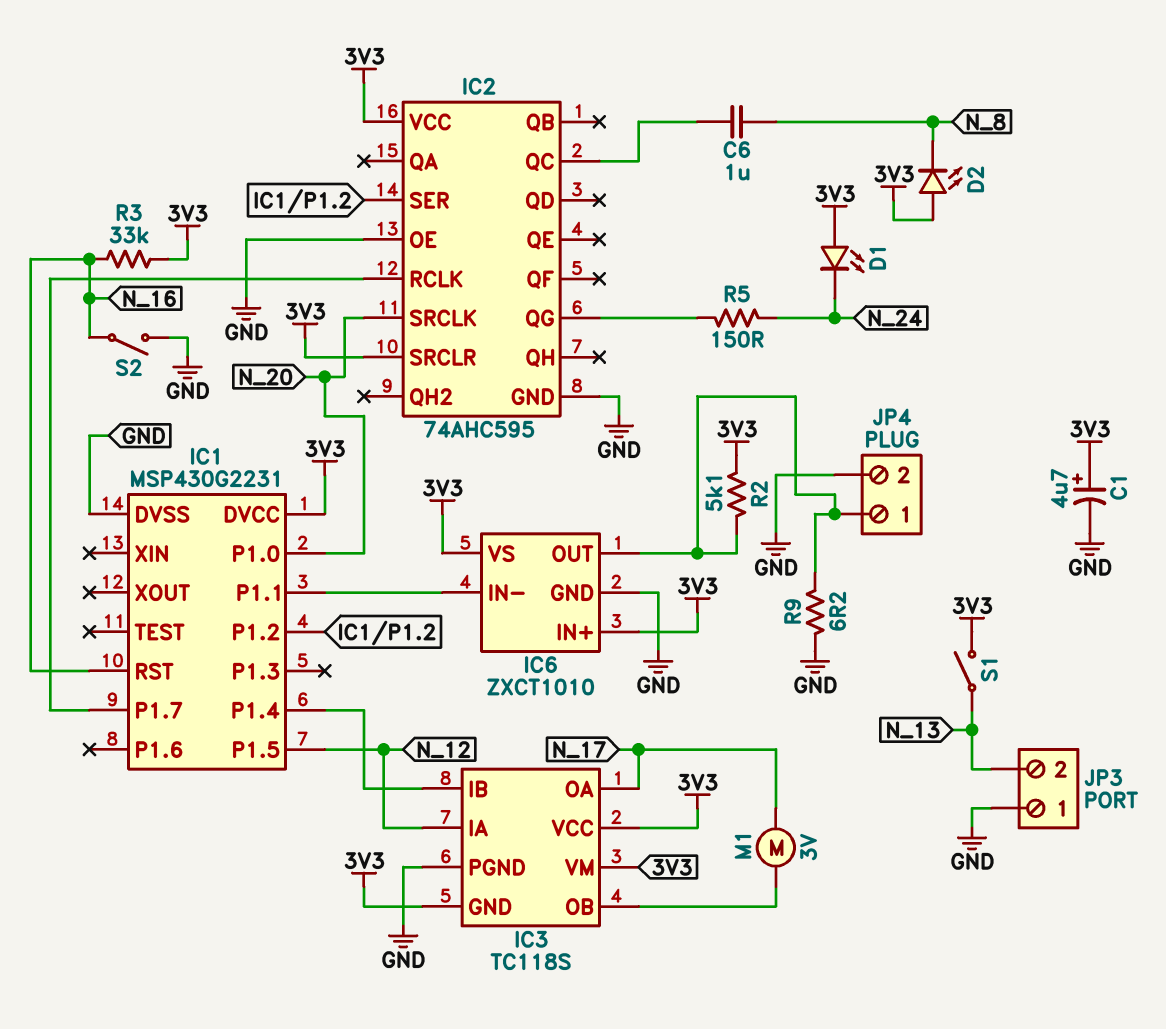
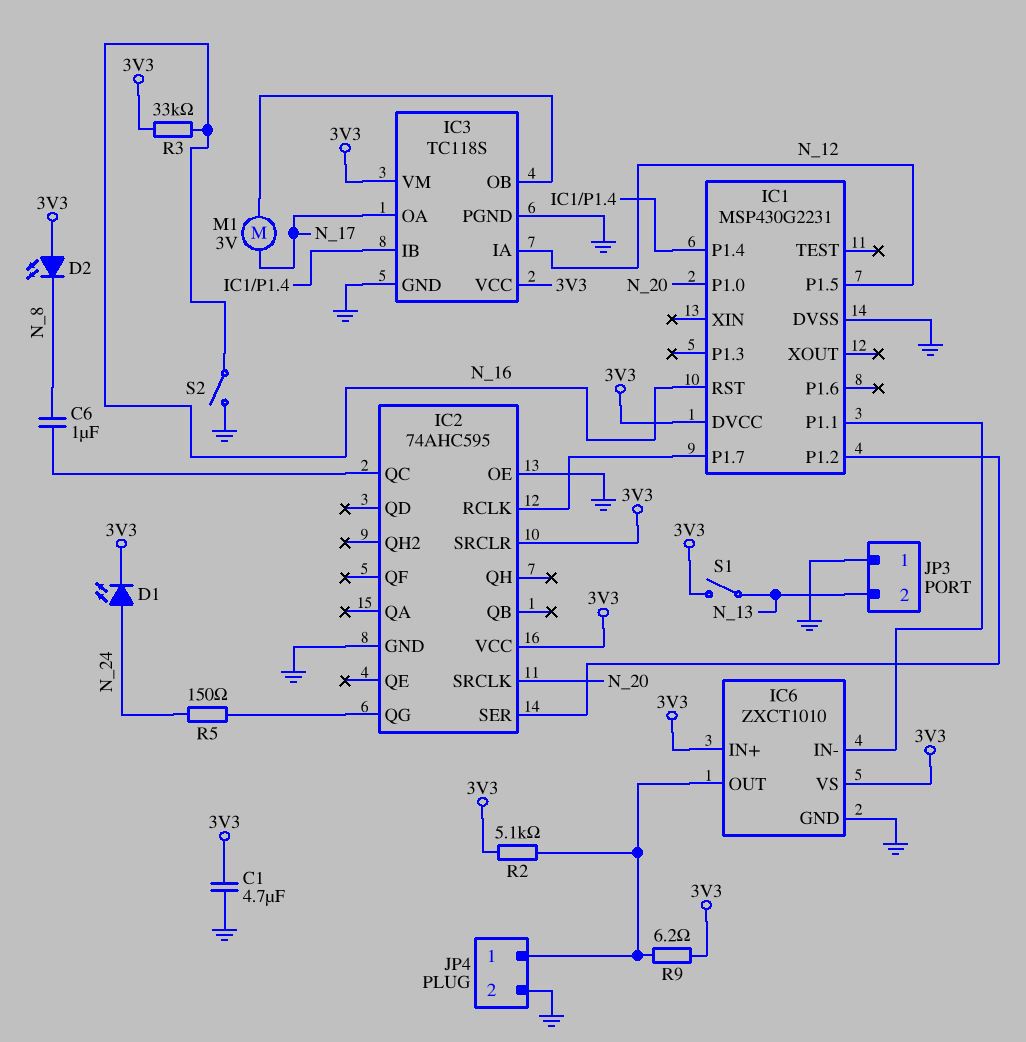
C1: 4.7uF (plus 3V3, minus GND) -> 4.7uF (3V3, GND)
D1: LED (A 3V3, K N_24) -> LED (A N_24, K 3V3)
IC3 pin GND: 3V3 -> GND
R9: 6.2 (GND, IC6/OUT) -> 6.2 (3V3, IC6/OUT)

